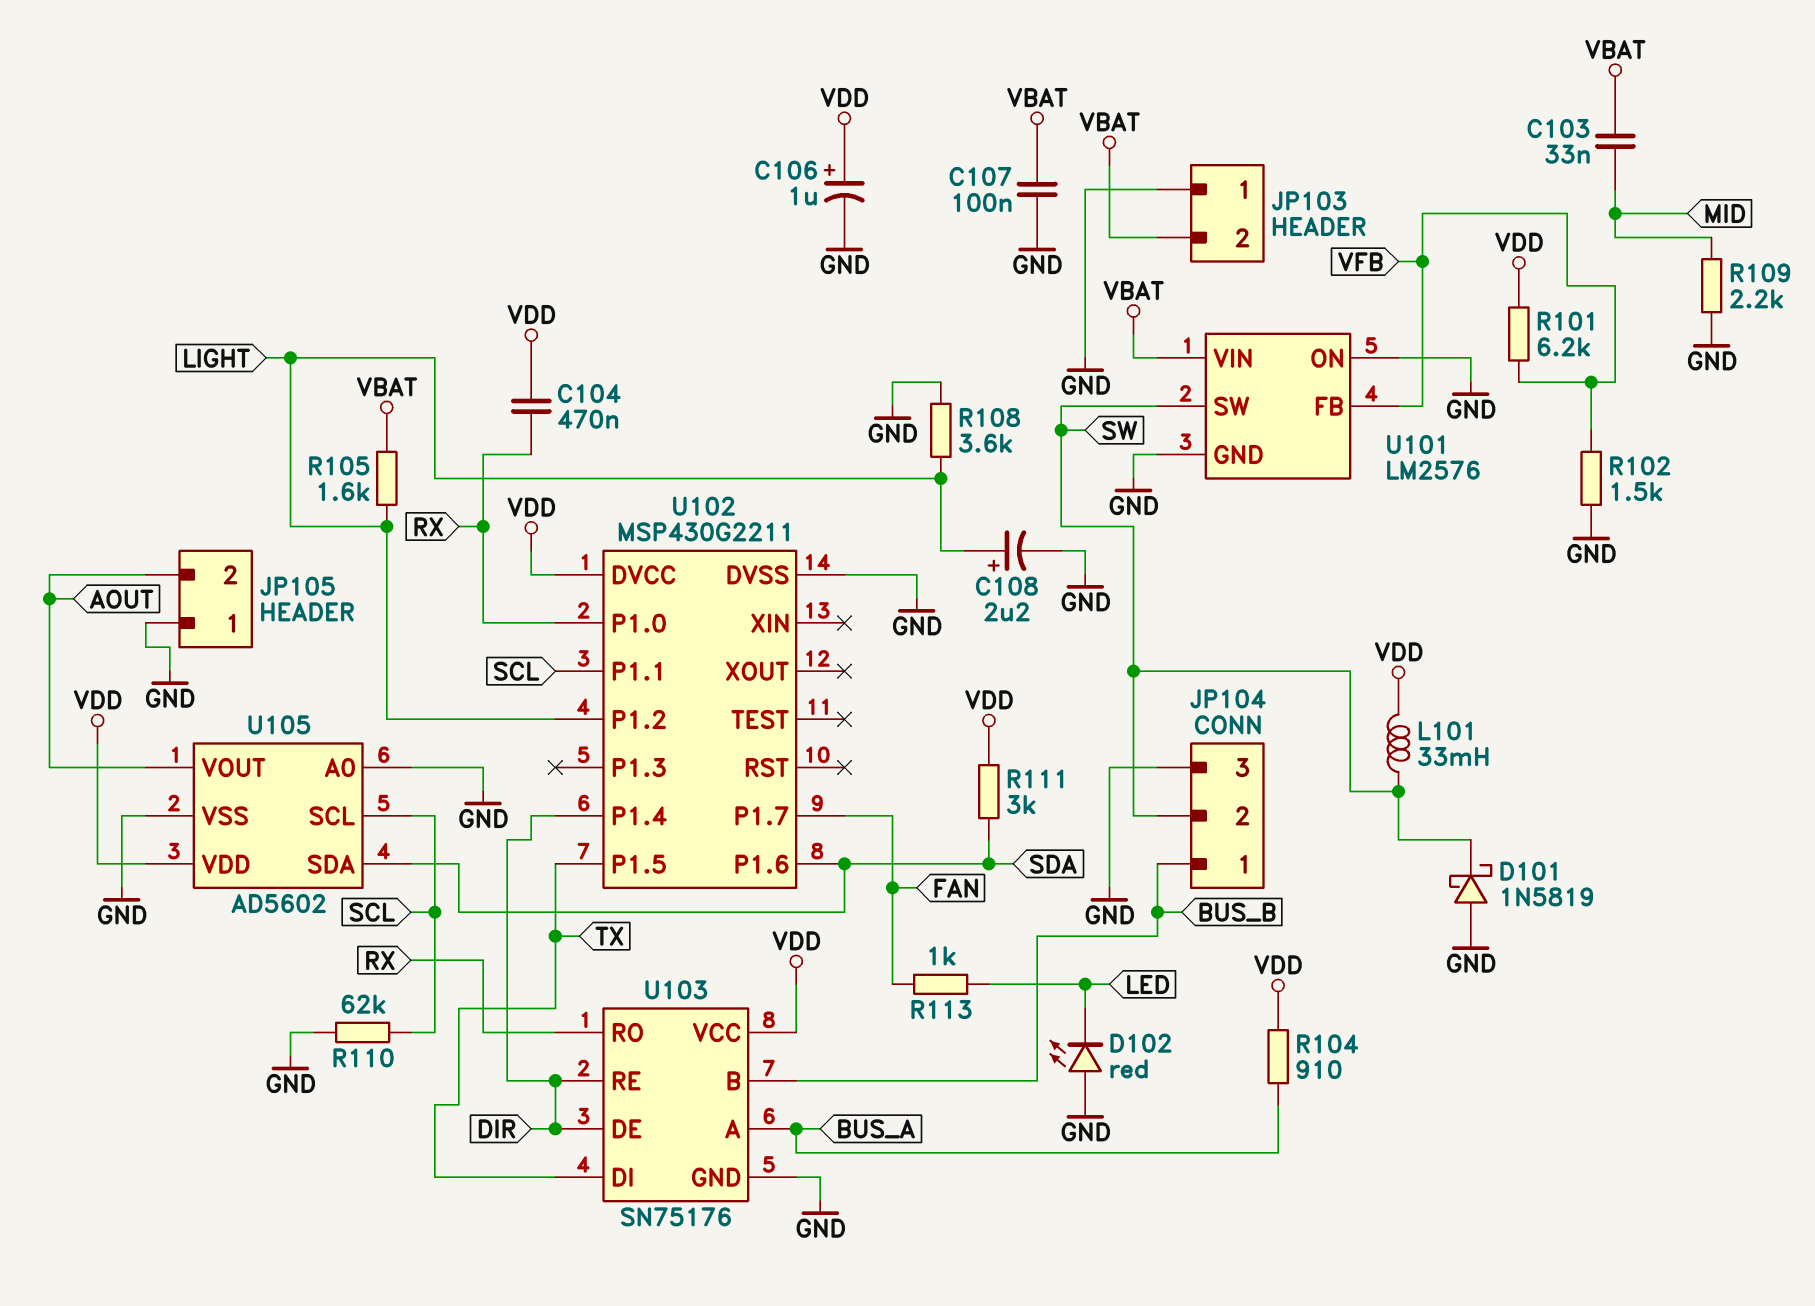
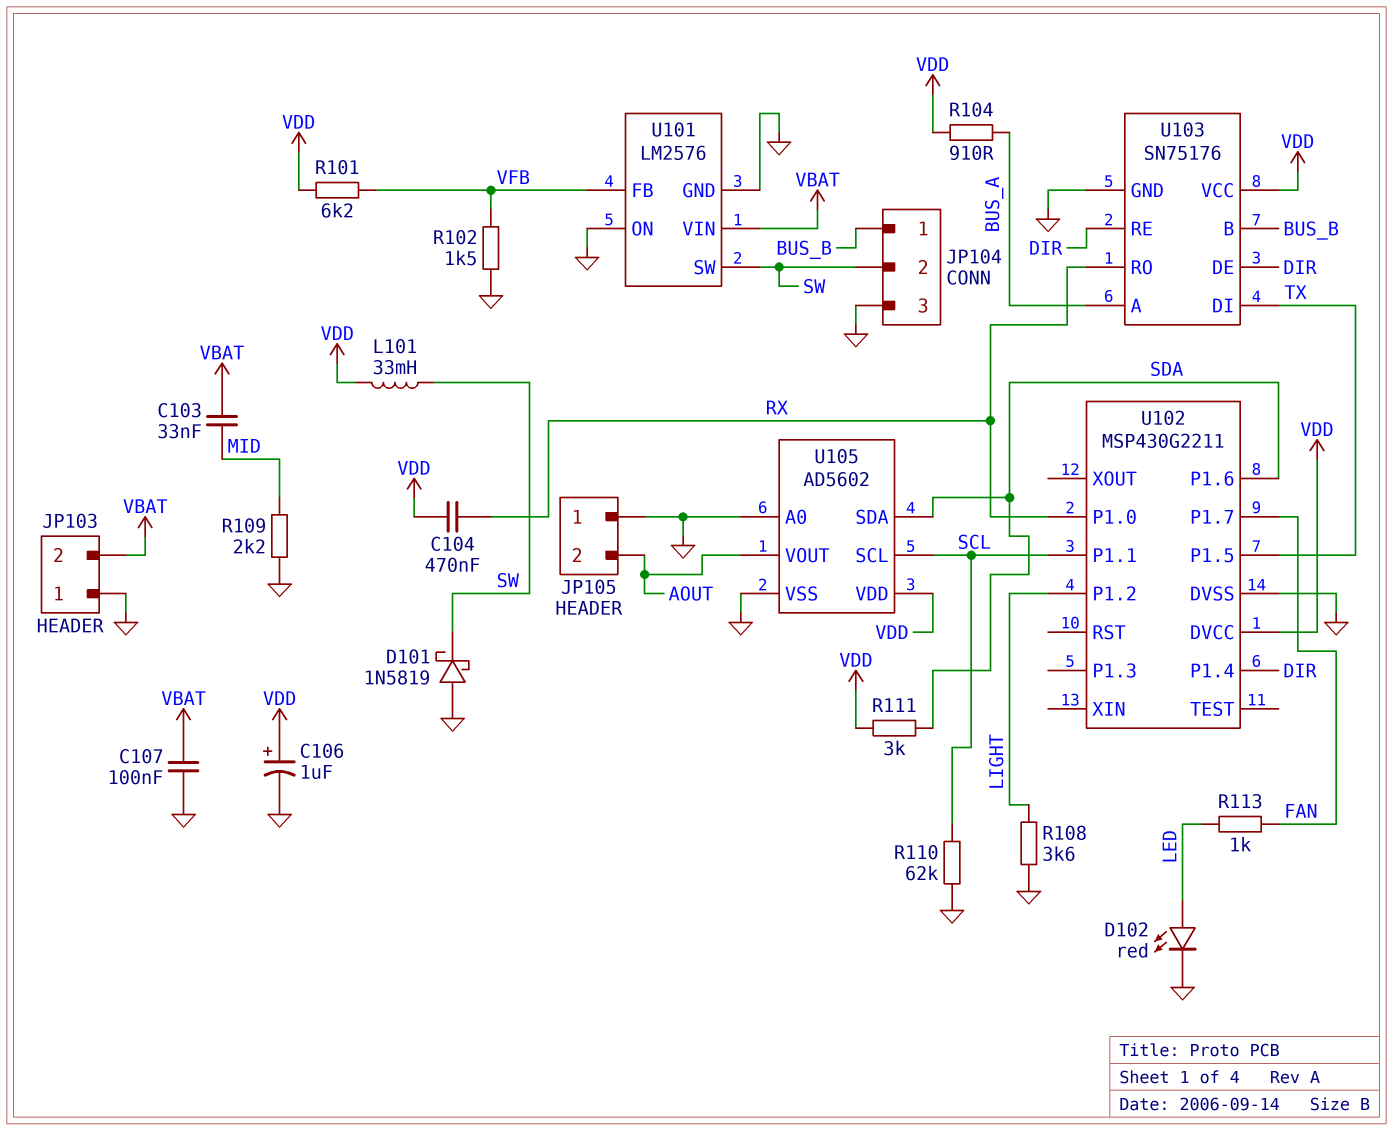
C108: 2.2uF (plus LIGHT, minus GND) -> none
D102: LED red (A GND, K LED) -> LED red (A LED, K GND)
R105: 1.6k (LIGHT, VBAT) -> none

